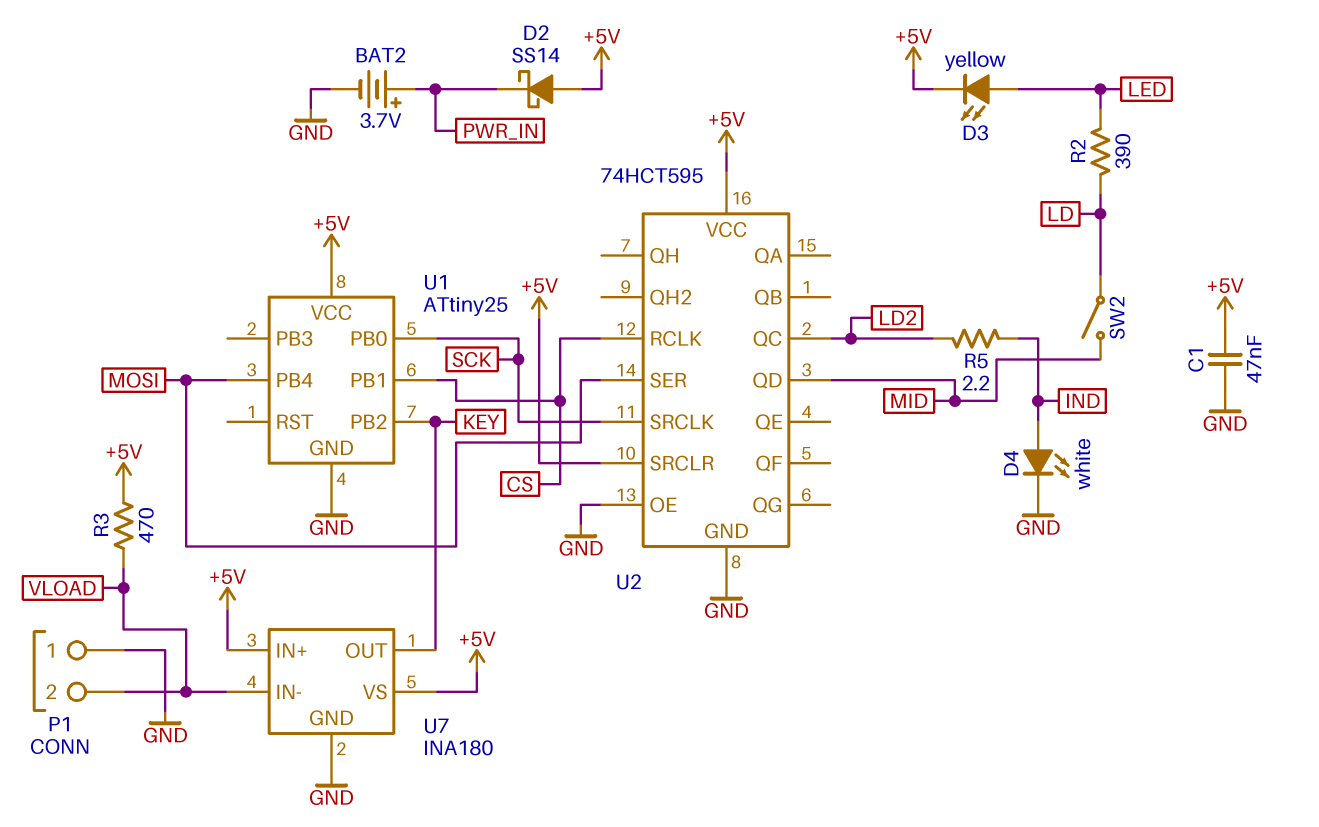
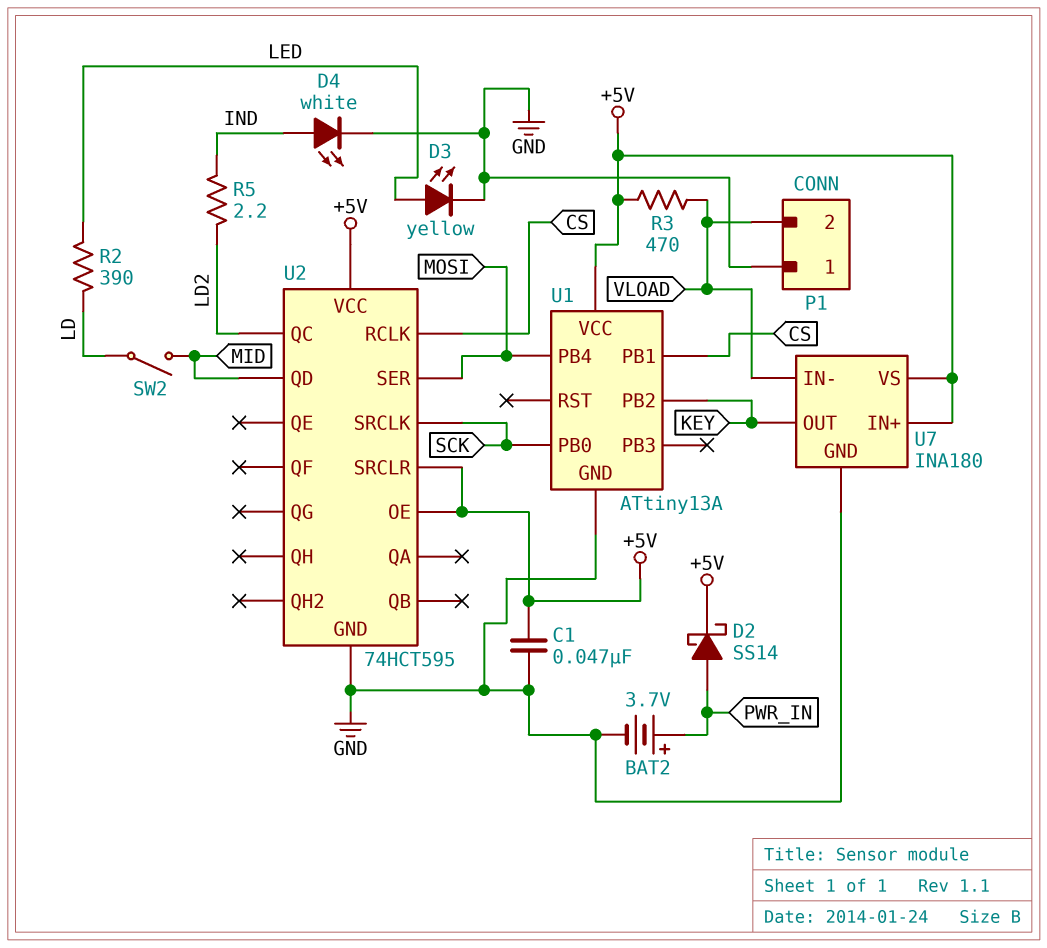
D2: schottky SS14 (A +5V, K PWR_IN) -> schottky SS14 (A PWR_IN, K +5V)
D3: LED yellow (A LED, K +5V) -> LED yellow (A LED, K GND)
U1: ATtiny25 -> ATtiny13A
U2 pin OE: GND -> +5V

